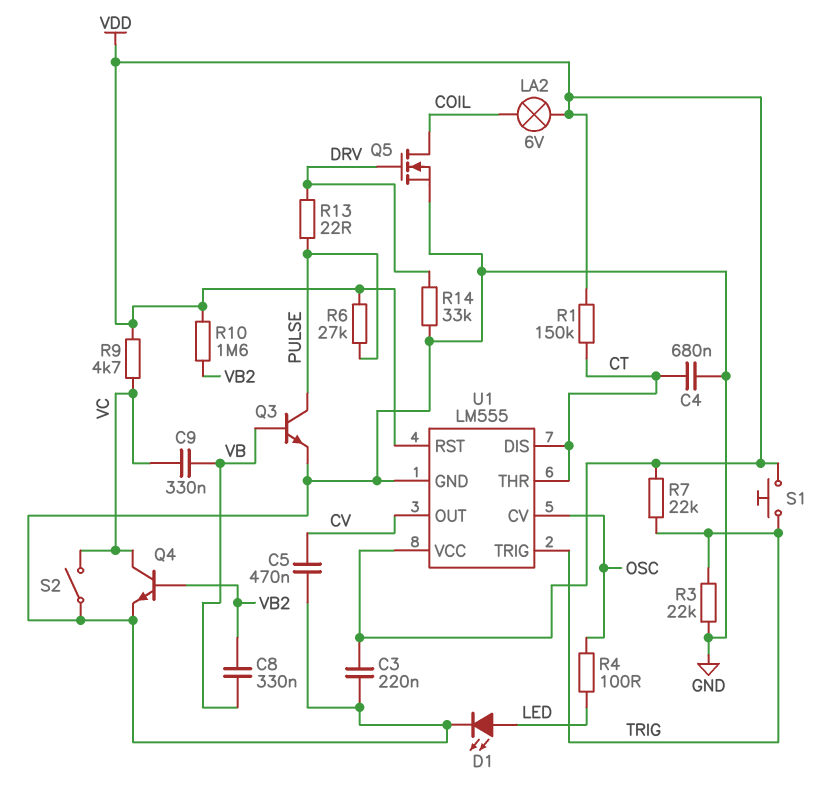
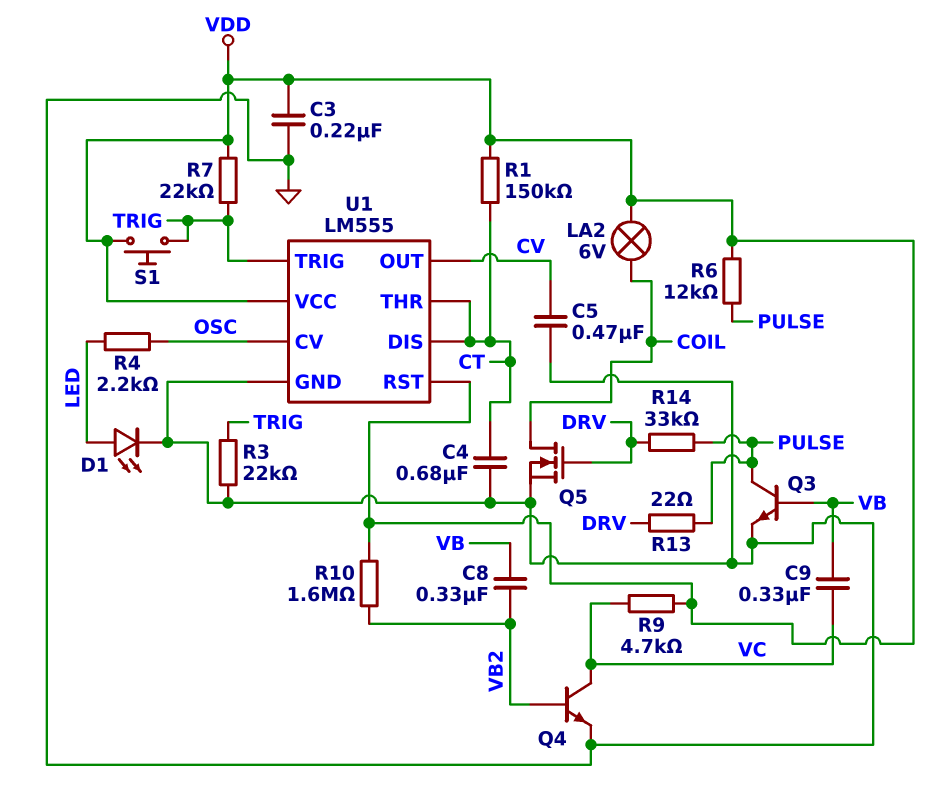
R4: 100 (LED, OSC) -> 2.2k (LED, OSC)
R6: 27k (PULSE, VDD) -> 12k (PULSE, VDD)
R14: 33k (DRV, GND) -> 33k (DRV, PULSE)
S2: switch (GND, VC) -> none

